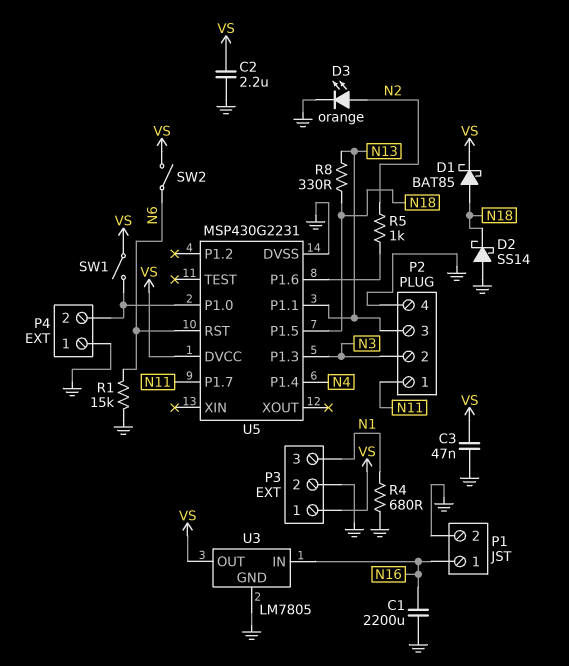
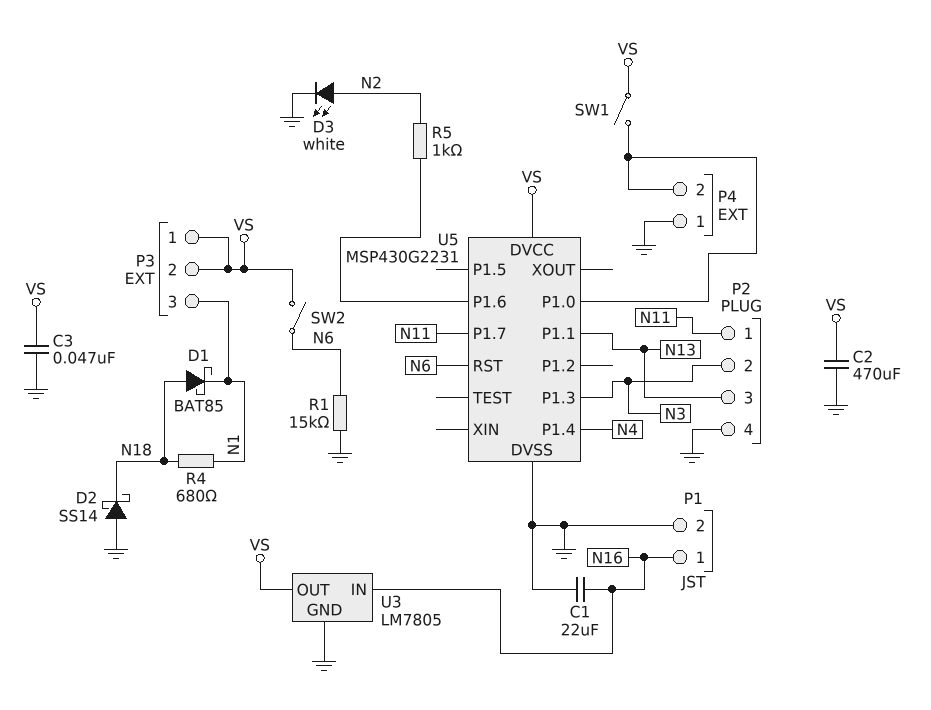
C1: 2200uF (GND, N16) -> 22uF (GND, N16)
C2: 2.2uF (GND, VS) -> 470uF (GND, VS)
D1: schottky BAT85 (A N18, K VS) -> schottky BAT85 (A N18, K N1)
D3: LED orange (A N2, K GND) -> LED white (A N2, K GND)
P3 pin 2: GND -> VS
R4: 680 (GND, N1) -> 680 (N1, N18)
R8: 330 (N13, N18) -> none
U5 pin P1.5: N18 -> none

